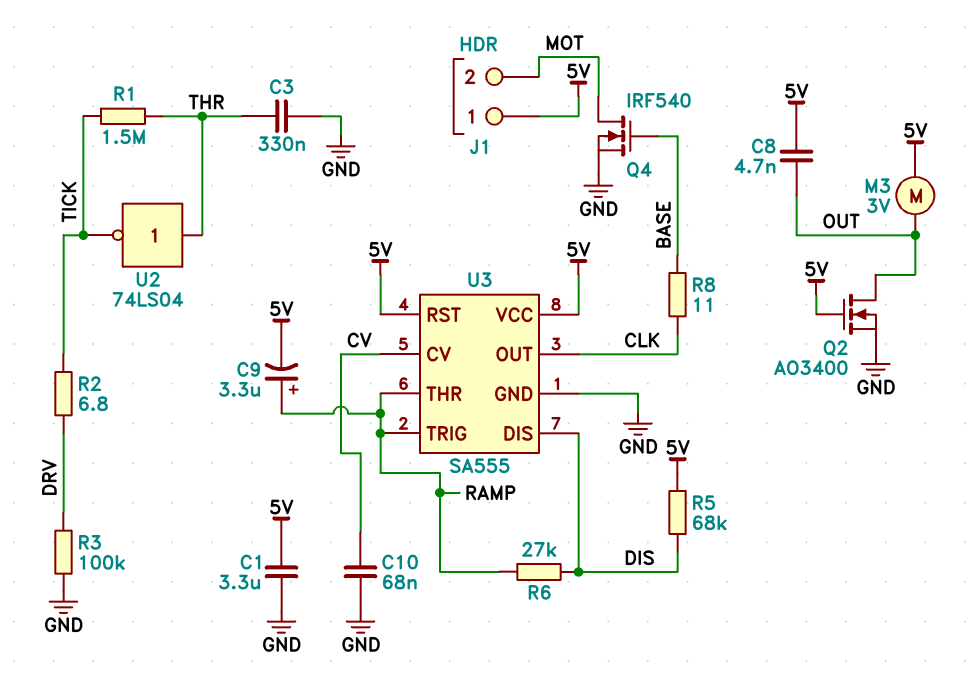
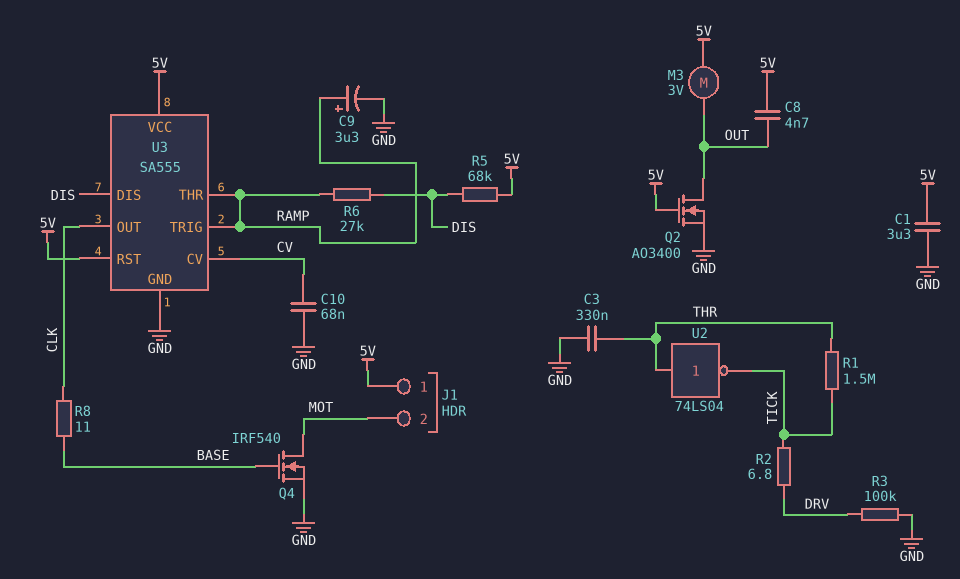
C9: 3.3uF (plus RAMP, minus 5V) -> 3.3uF (plus RAMP, minus GND)

